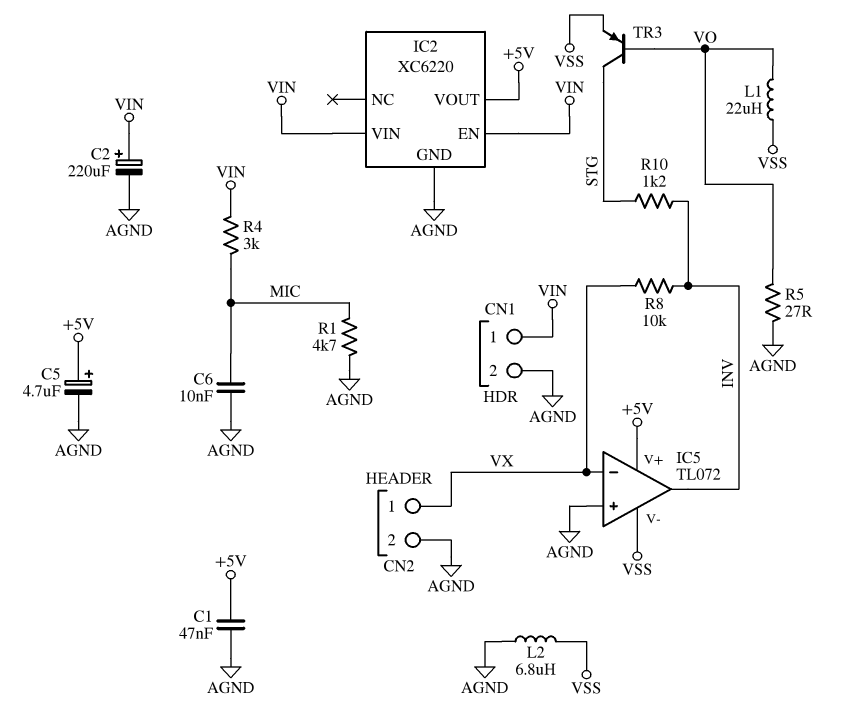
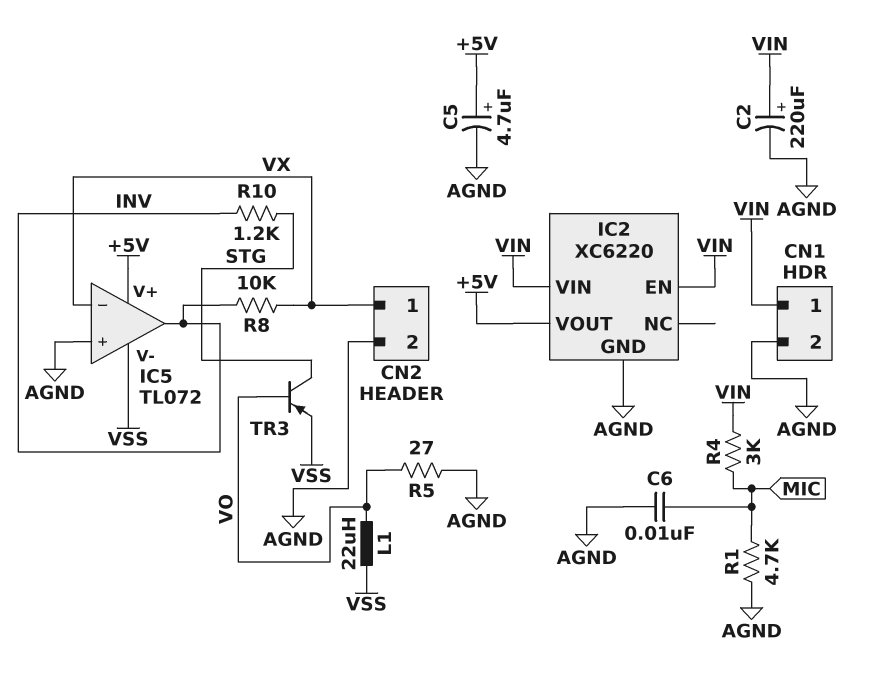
C1: 47nF (+5V, AGND) -> none
L2: 6.8uH (AGND, VSS) -> none

